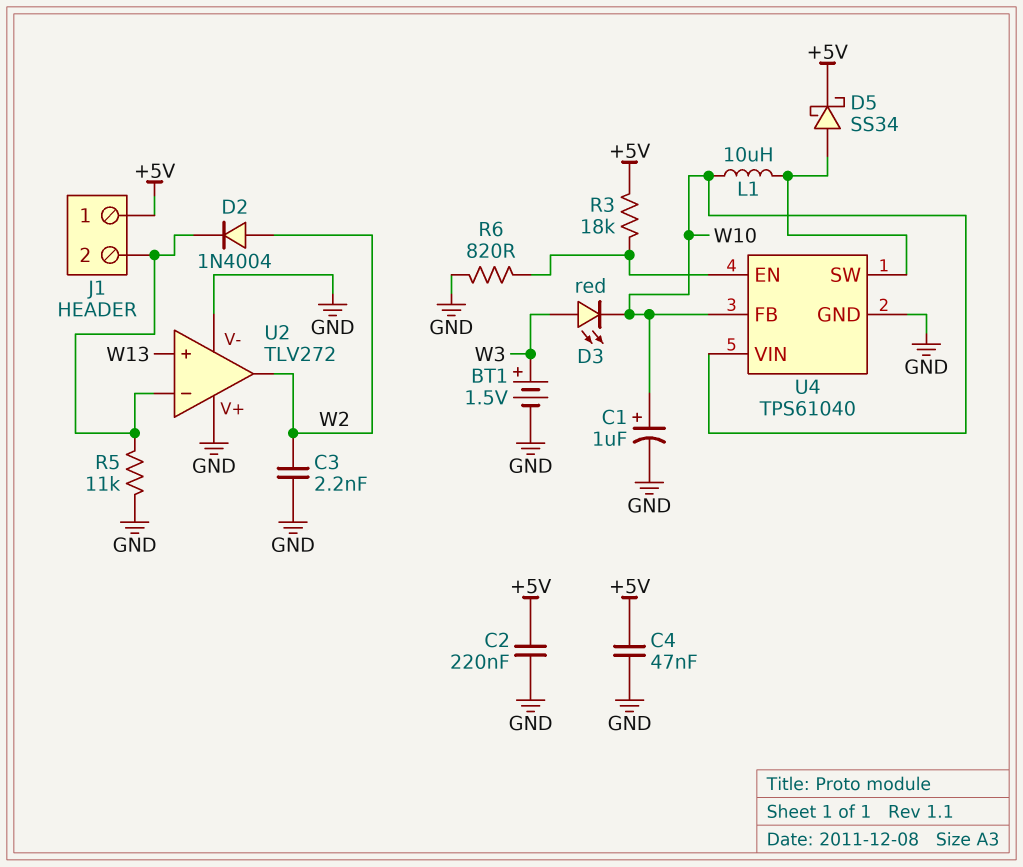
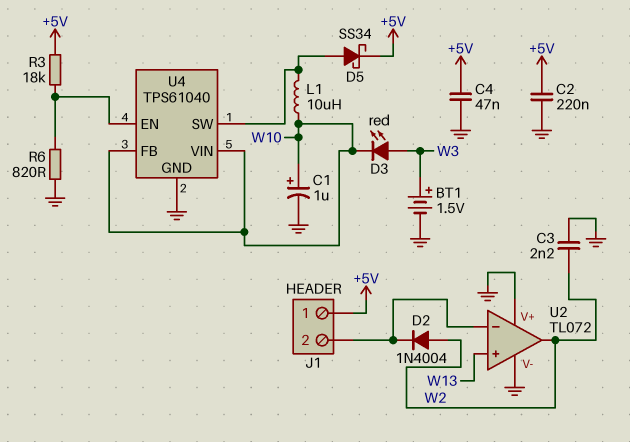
R5: 11k (GND, J1/2) -> none
U2: TLV272 -> TL072

